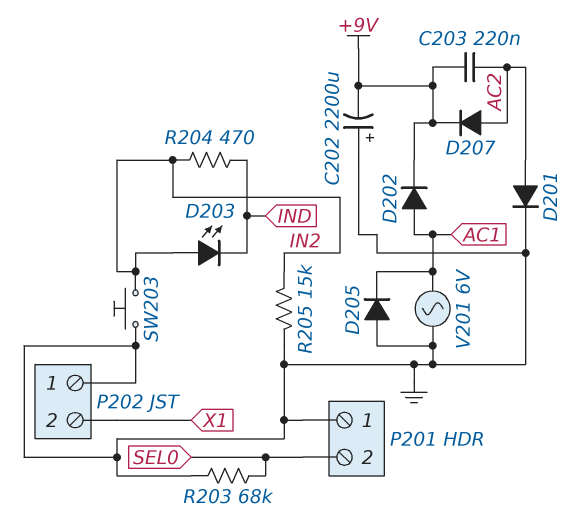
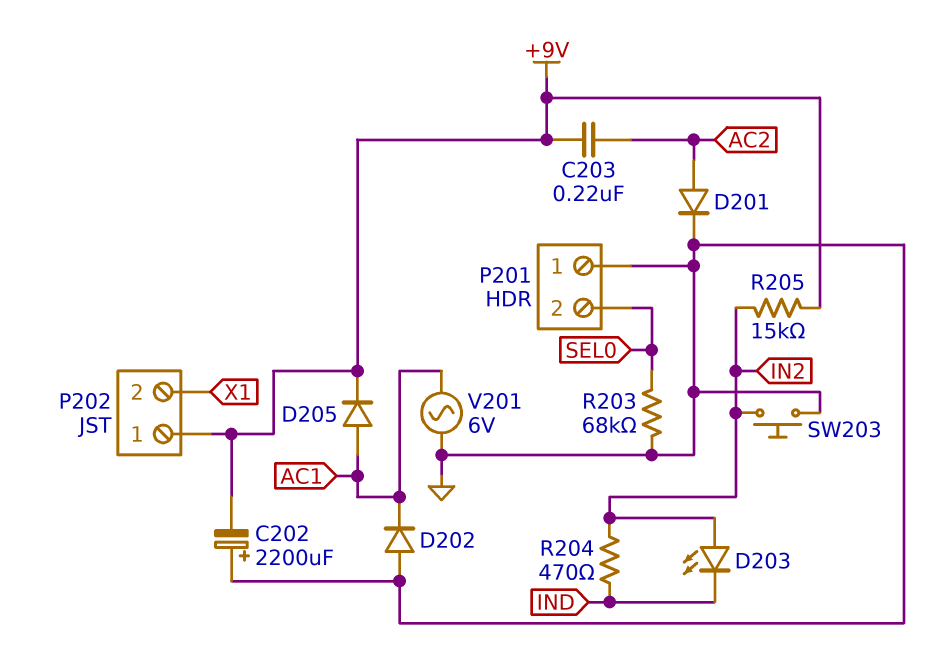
D202: diode (A AC1, K +9V) -> diode (A GND, K AC1)
D205: diode (A GND, K AC1) -> diode (A AC1, K +9V)
D207: diode (A AC2, K +9V) -> none
P202 pin 1: GND -> +9V
R205: 15k (GND, IN2) -> 15k (+9V, IN2)

